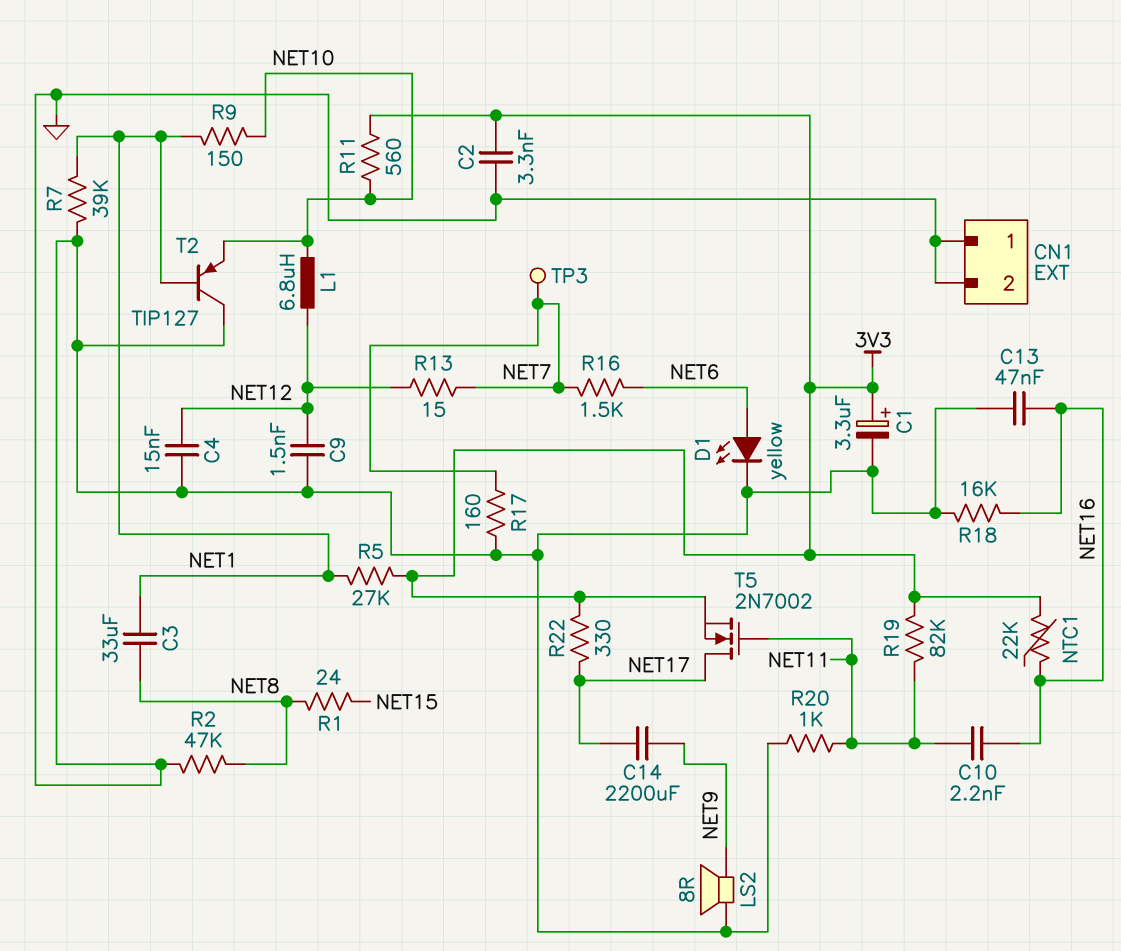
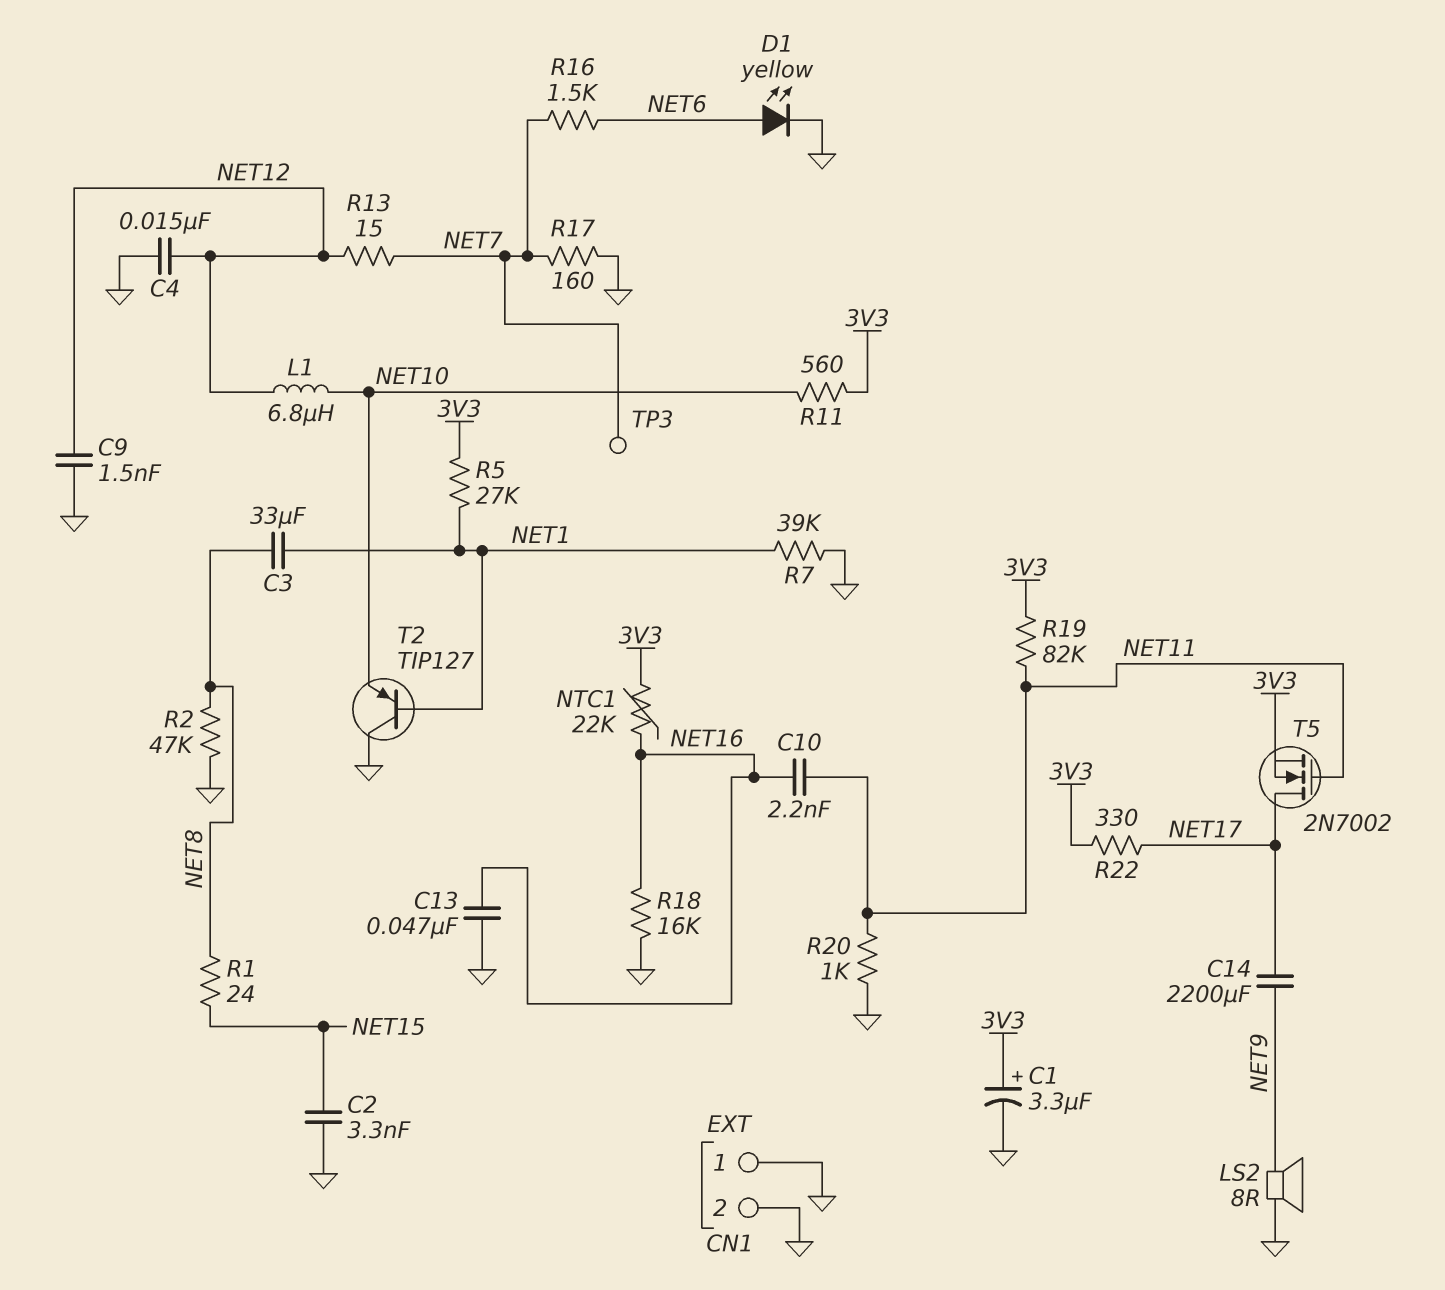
C2: 3.3nF (3V3, GND) -> 3.3nF (GND, NET15)
R9: 150 (NET1, NET10) -> none

